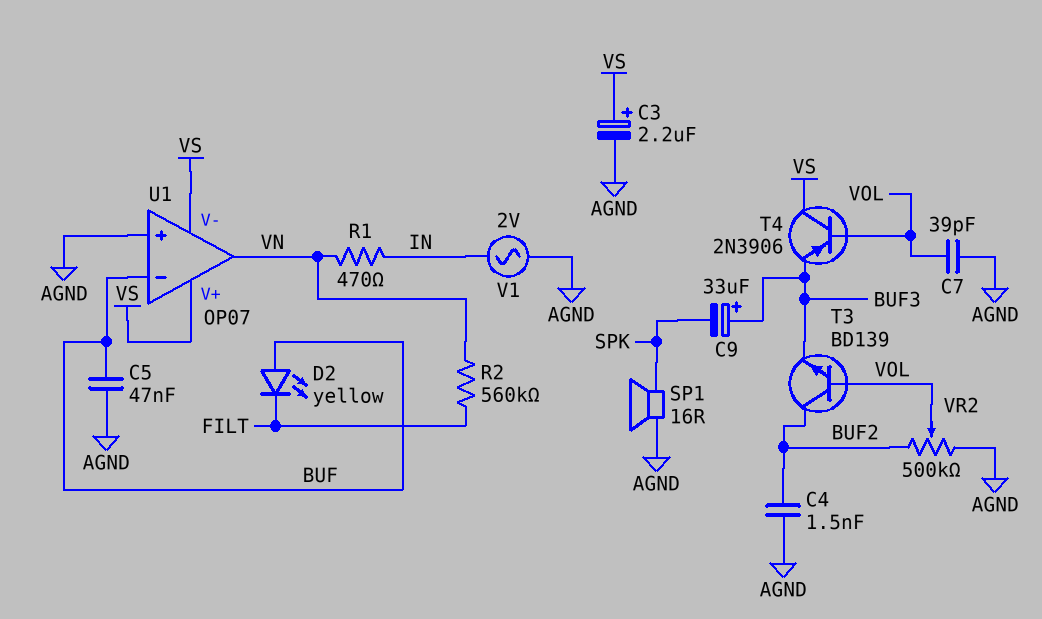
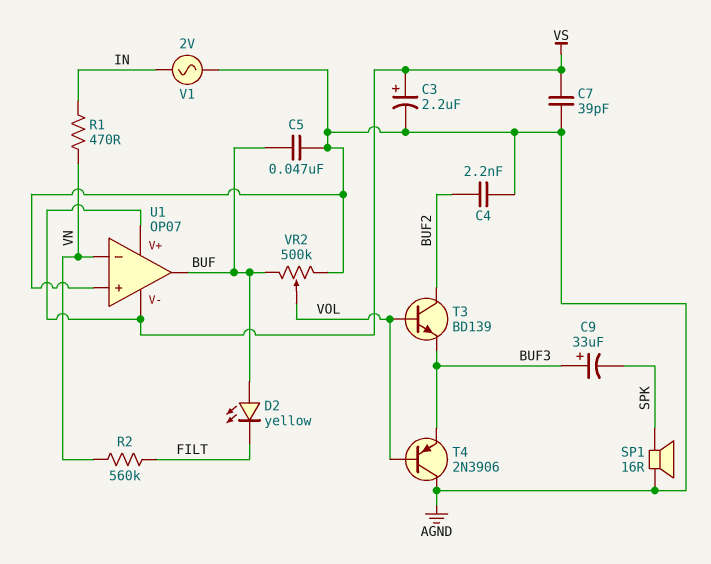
C4: 1.5nF (AGND, BUF2) -> 2.2nF (AGND, BUF2)
C7: 39pF (AGND, VOL) -> 39pF (AGND, VS)
T4: PNP 2N3906 (B VOL, C VS, E BUF3) -> PNP 2N3906 (B VOL, C AGND, E BUF3)
U1 pin in-: BUF -> VN
U1 pin out: VN -> BUF
VR2: 500k (AGND, BUF2, wiper VOL) -> 500k (AGND, BUF, wiper VOL)

